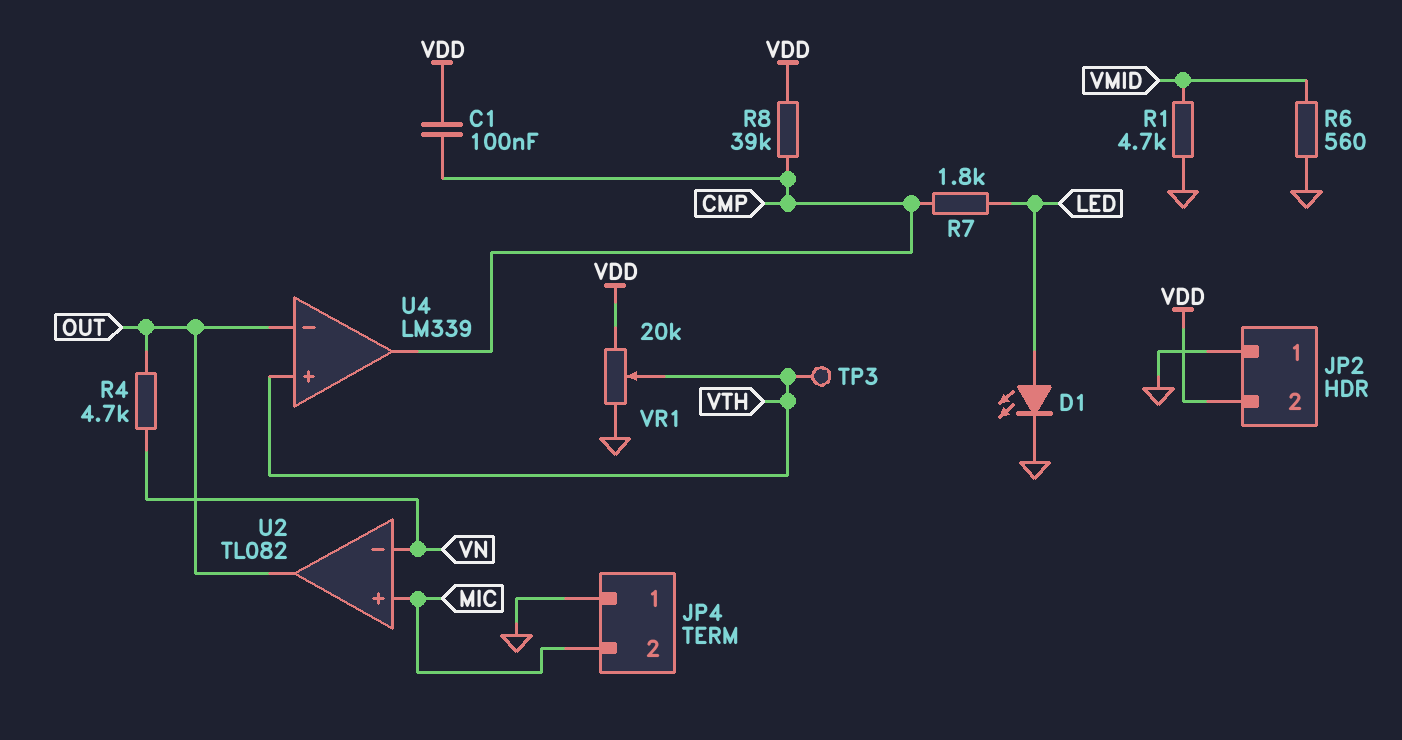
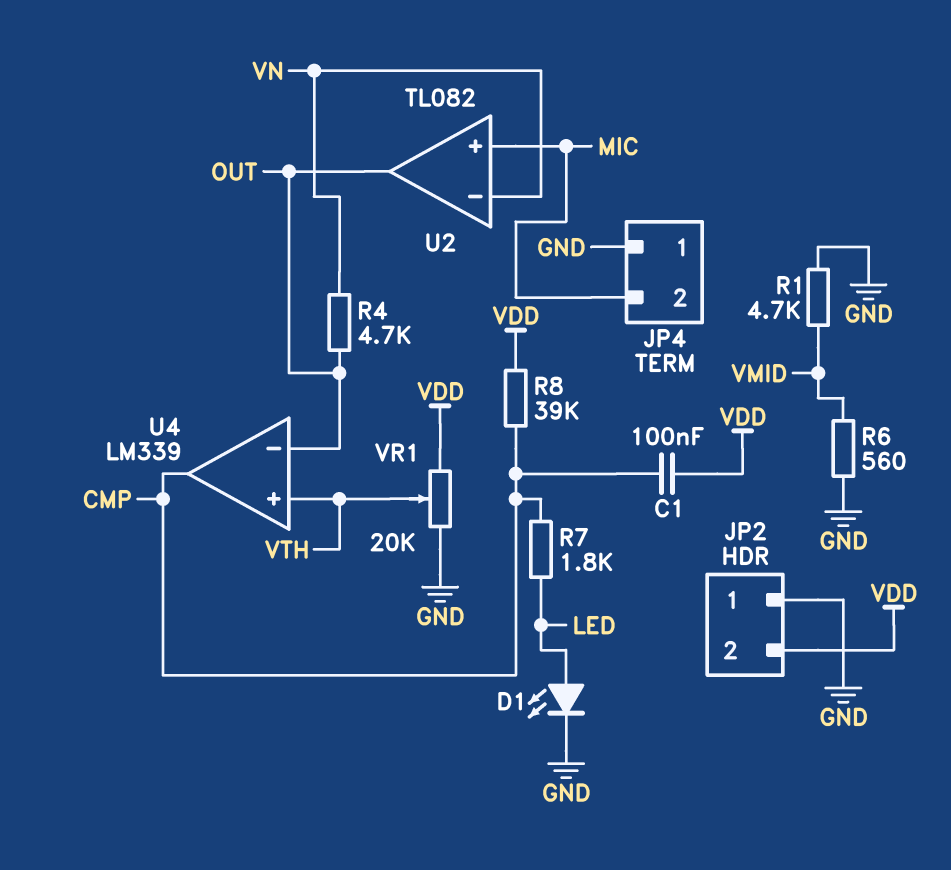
TP3: test point (VTH) -> none

